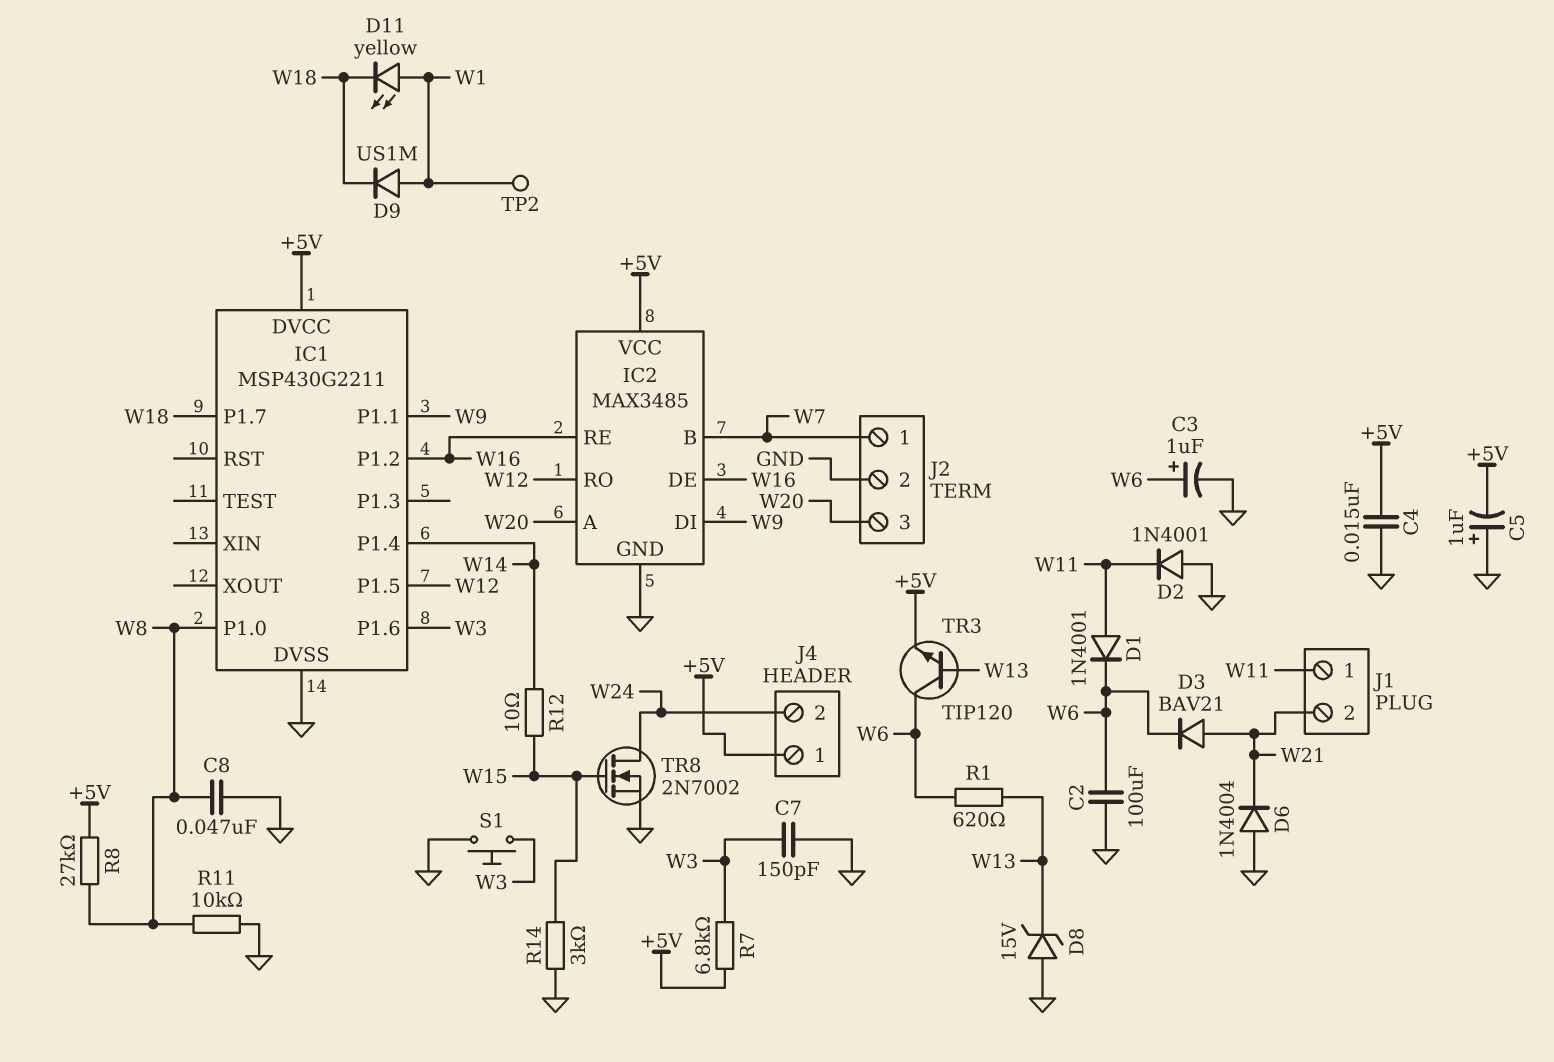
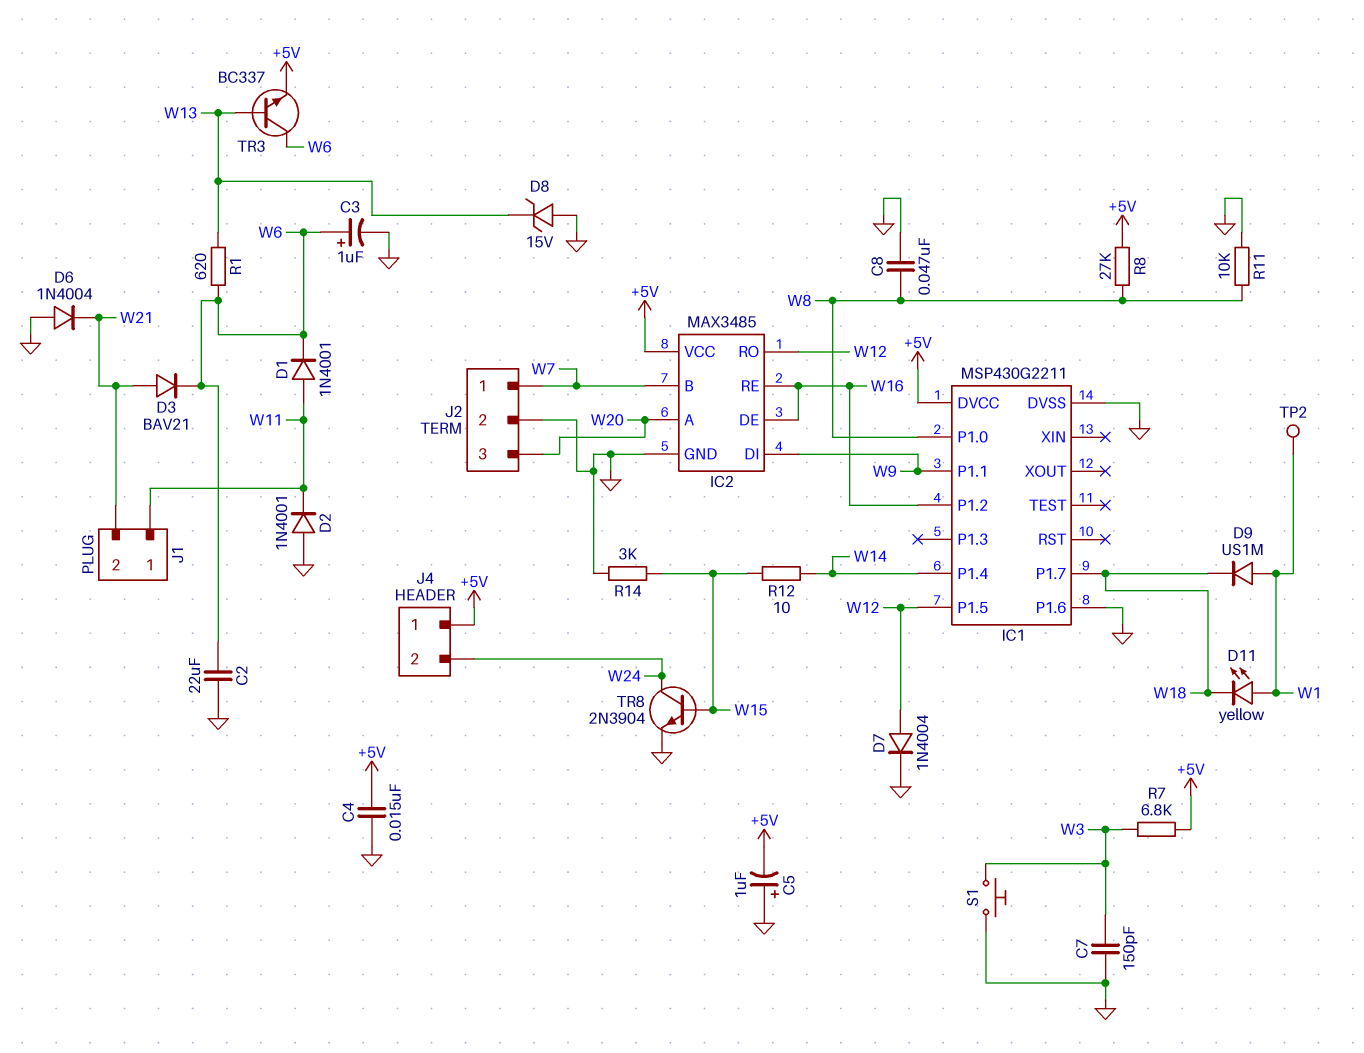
C2: 100uF (GND, W6) -> 22uF (GND, W6)
D7: none -> diode 1N4004 (A W12, K GND)
IC1 pin P1.6: W3 -> GND
TR3: NPN TIP120 (B W13, C W6, E +5V) -> NPN BC337 (B W13, C W6, E +5V)
TR8: NMOS 2N7002 (G W15, D W24, S GND) -> NPN 2N3904 (B W15, C W24, E GND)

